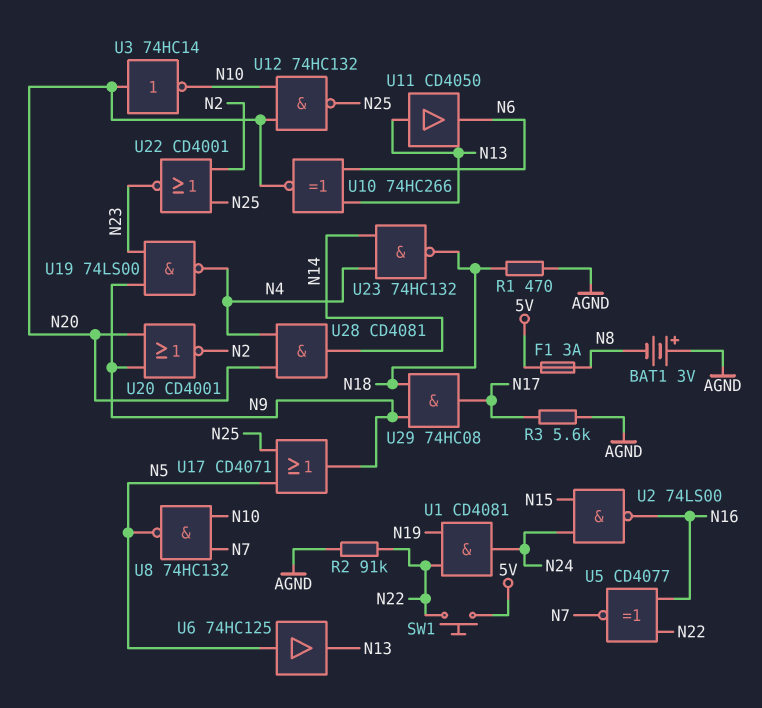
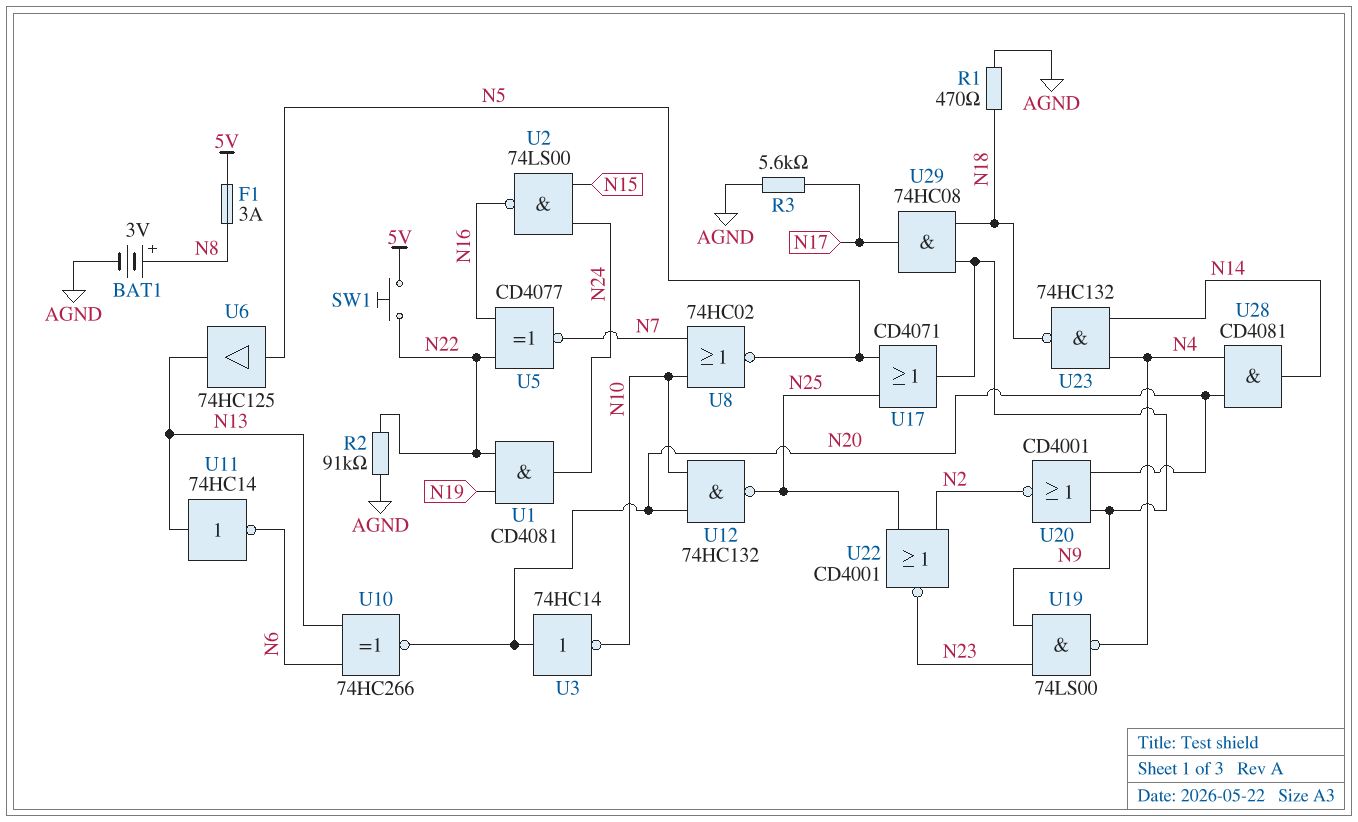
BAT1: 3V (plus AGND, minus N8) -> 3V (plus N8, minus AGND)
U8: NAND 74HC132 (in N7, in N10, out N5) -> NOR 74HC02 (in N7, in N10, out N5)
U11: buffer CD4050 (in N13, out N6) -> NOT 74HC14 (in N13, out N6)

